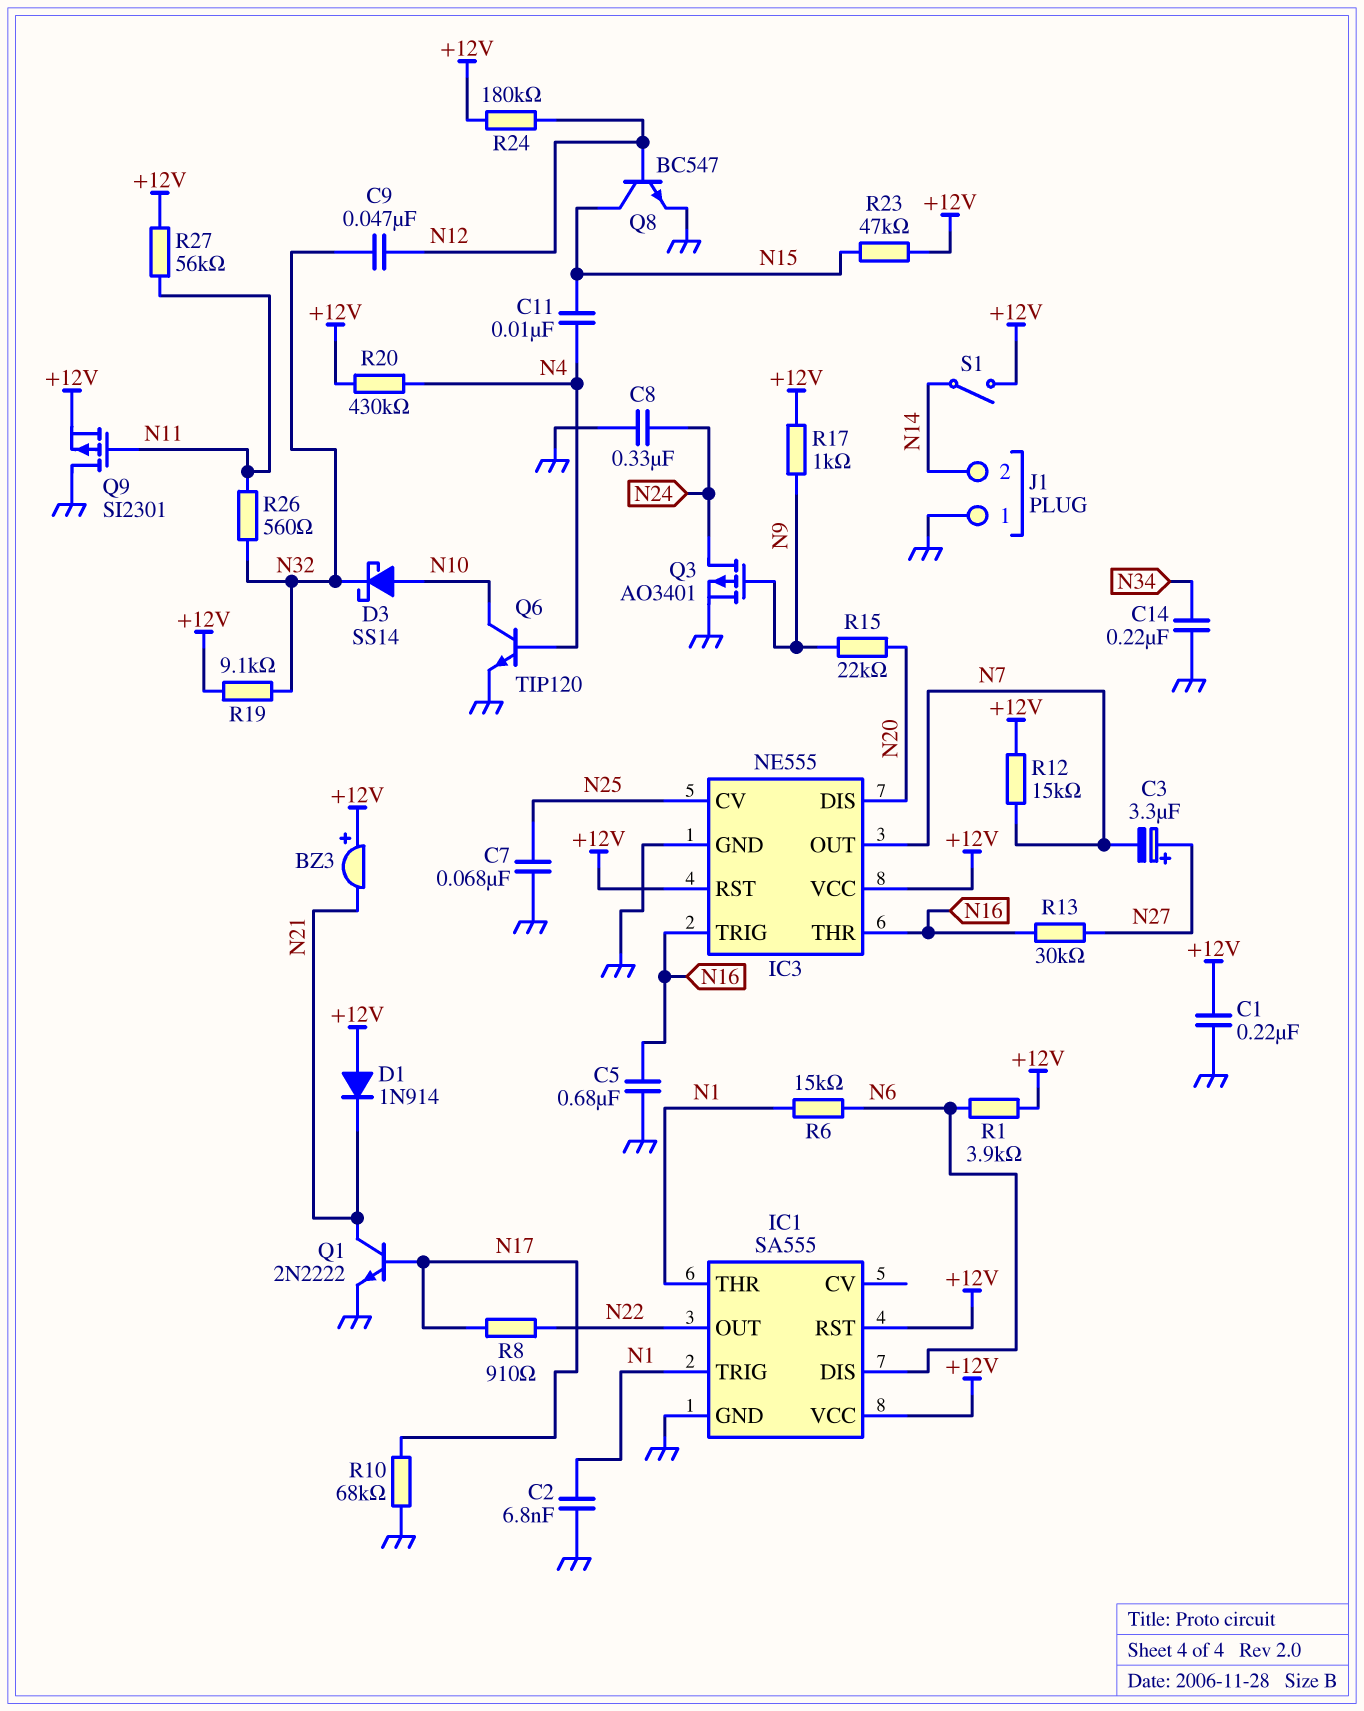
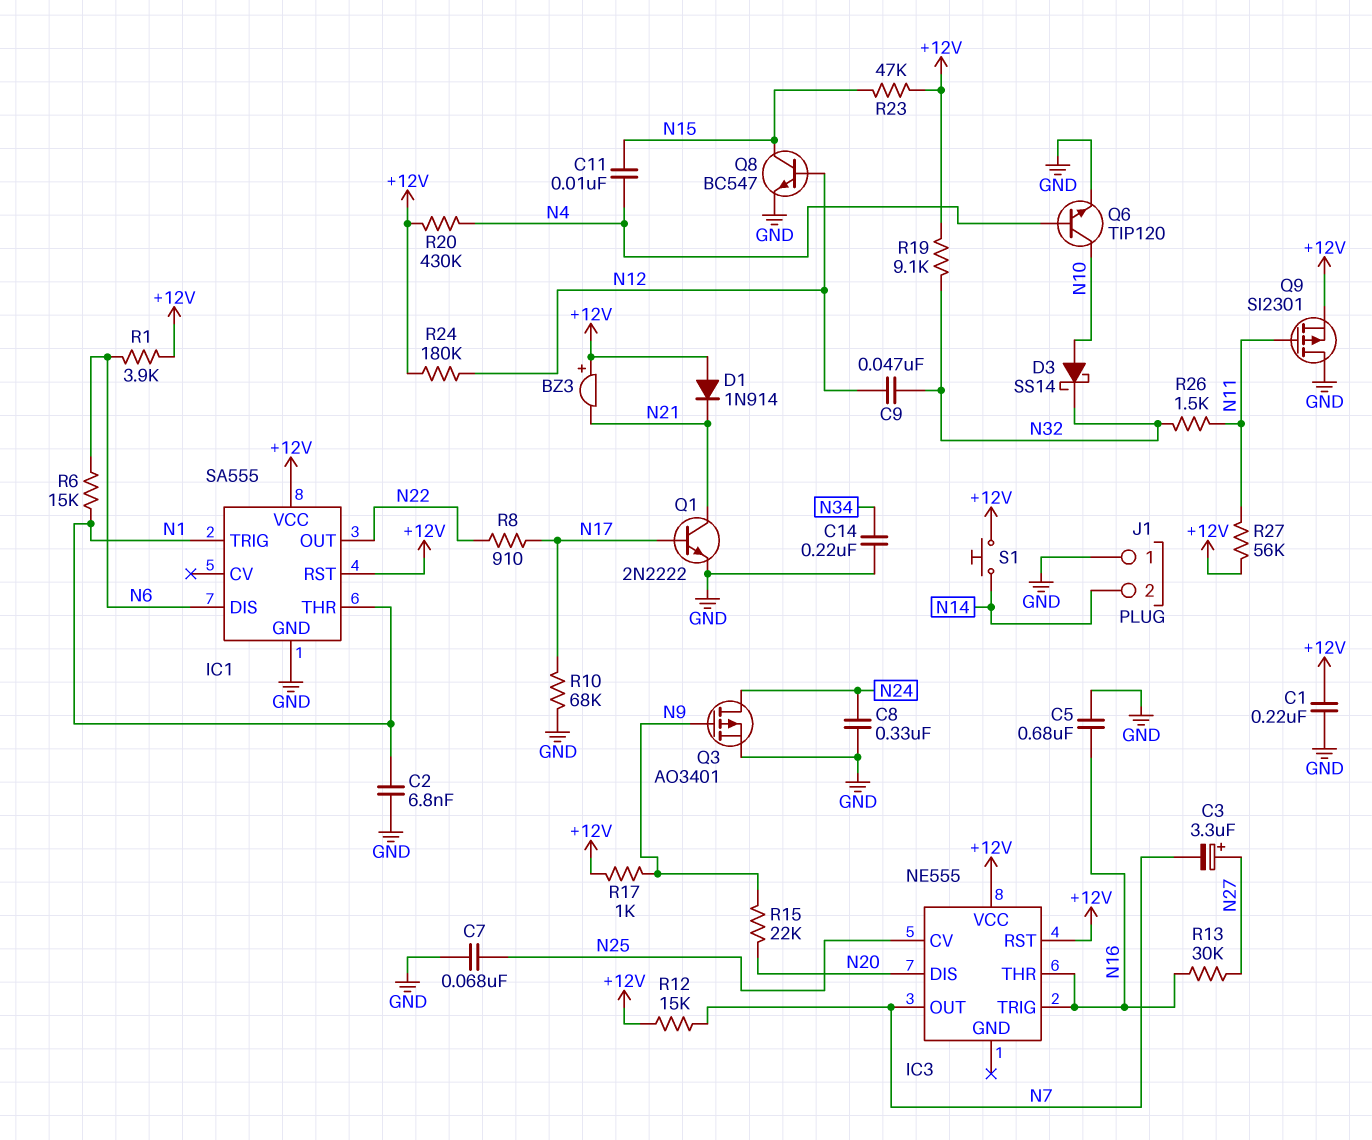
IC3 pin GND: GND -> none
R26: 560 (N11, N32) -> 1.5k (N11, N32)
S1: switch (+12V, N14) -> button (+12V, N14)

